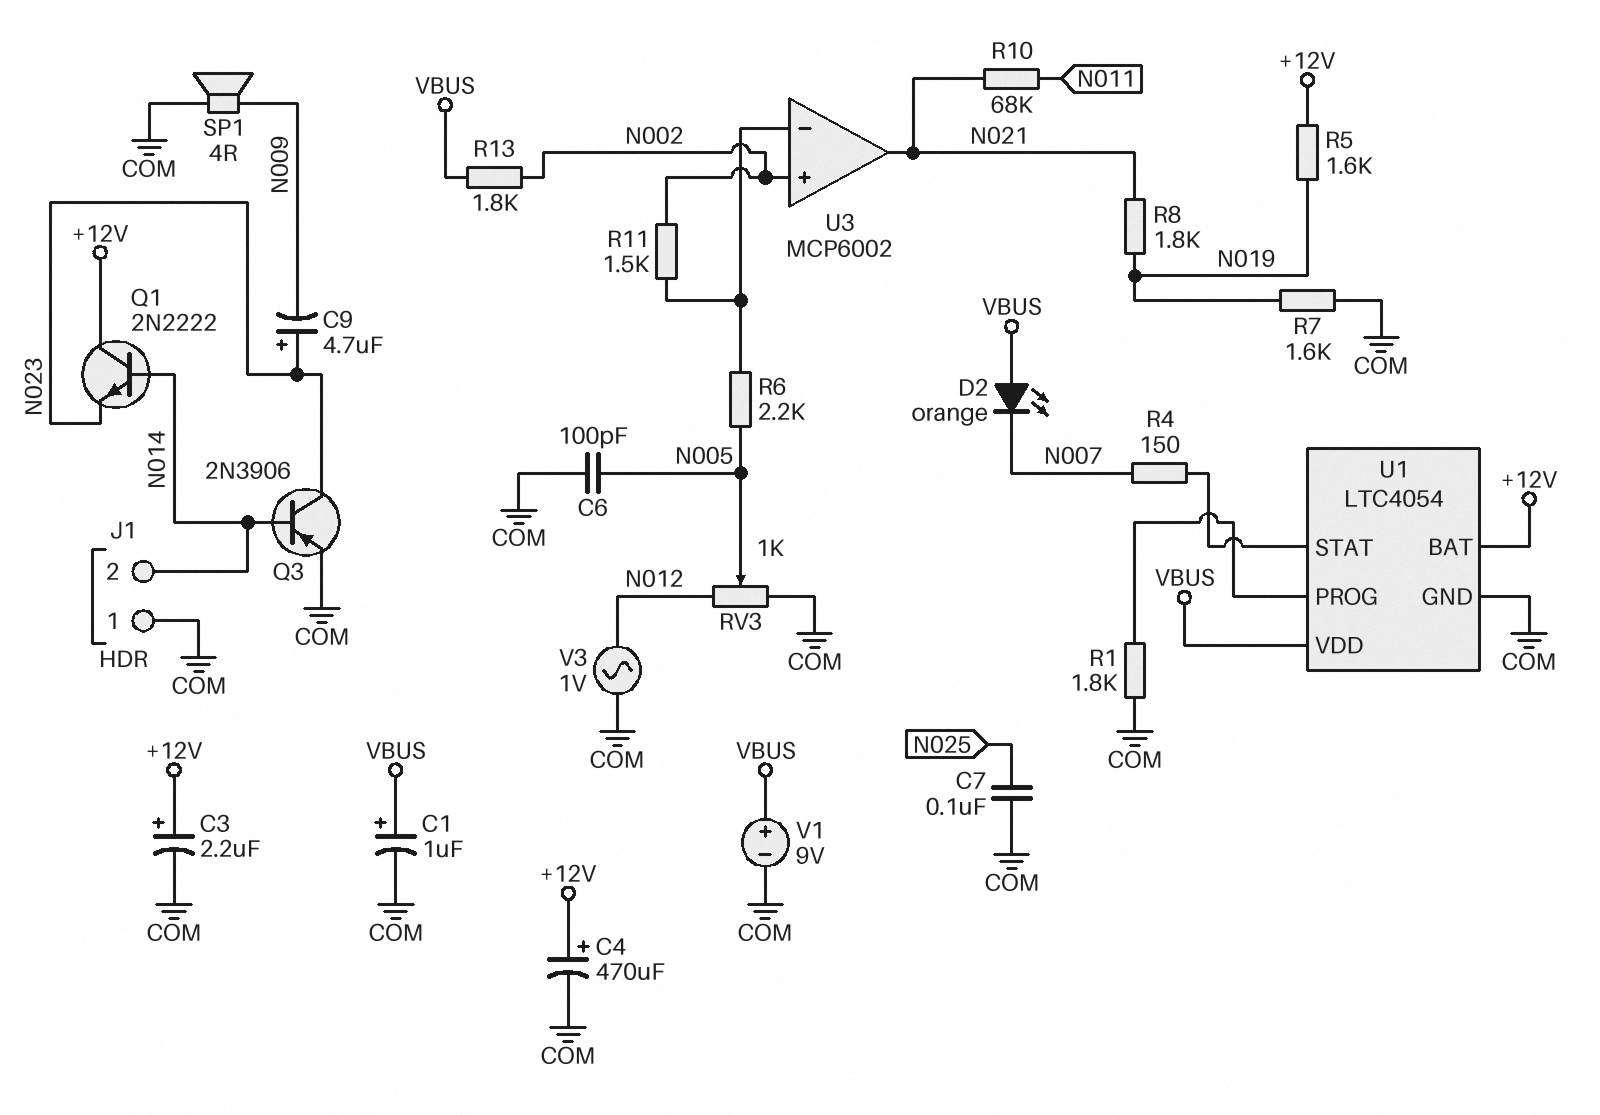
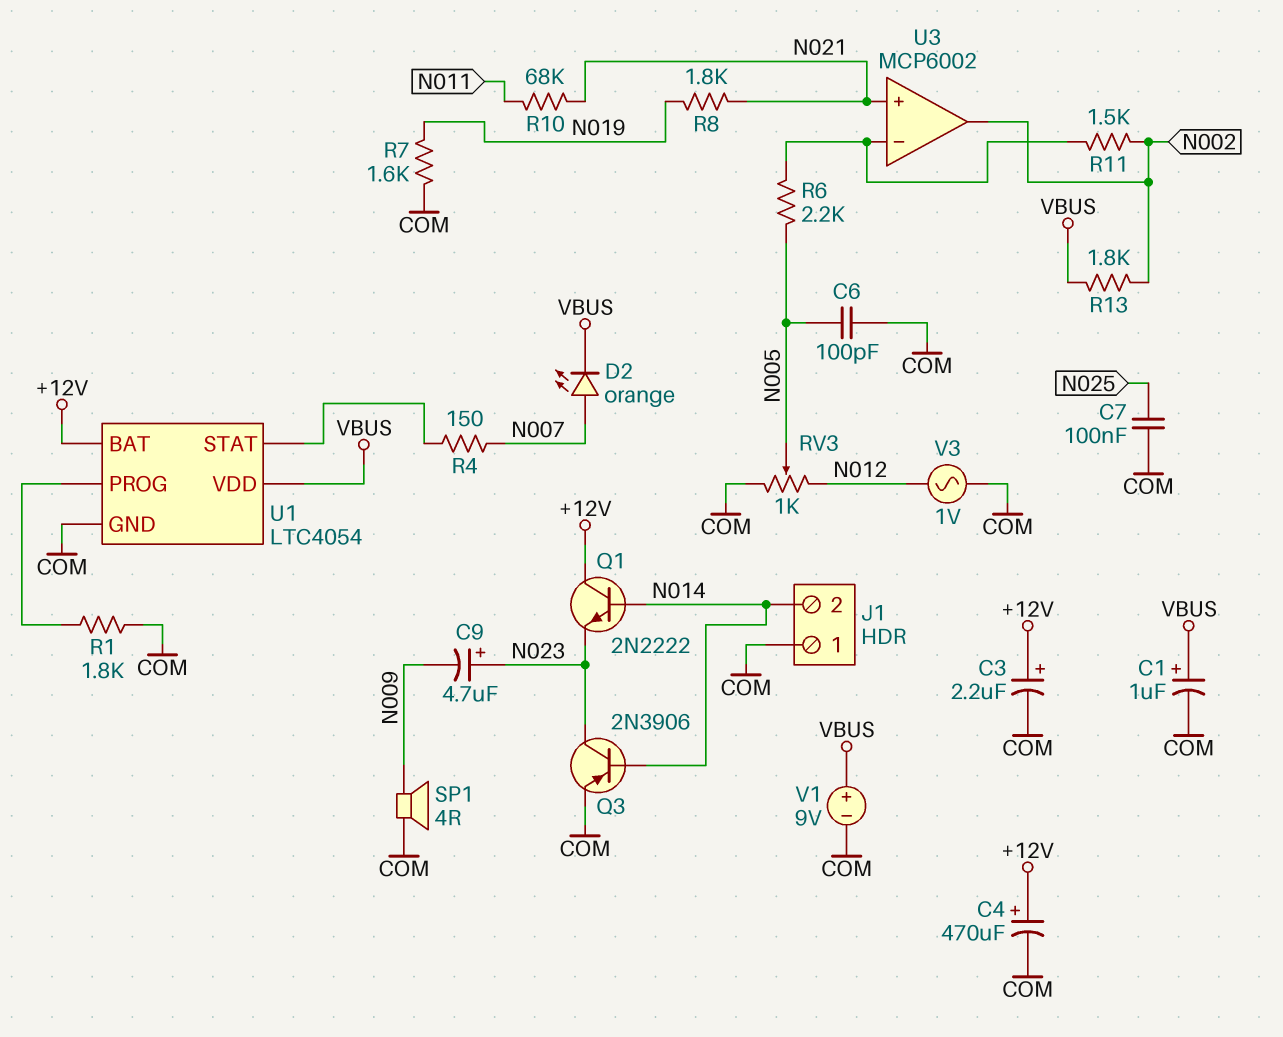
D2: LED orange (A VBUS, K N007) -> LED orange (A N007, K VBUS)
R5: 1.6k (+12V, N019) -> none
U3 pin in+: N002 -> N021
U3 pin out: N021 -> N002

